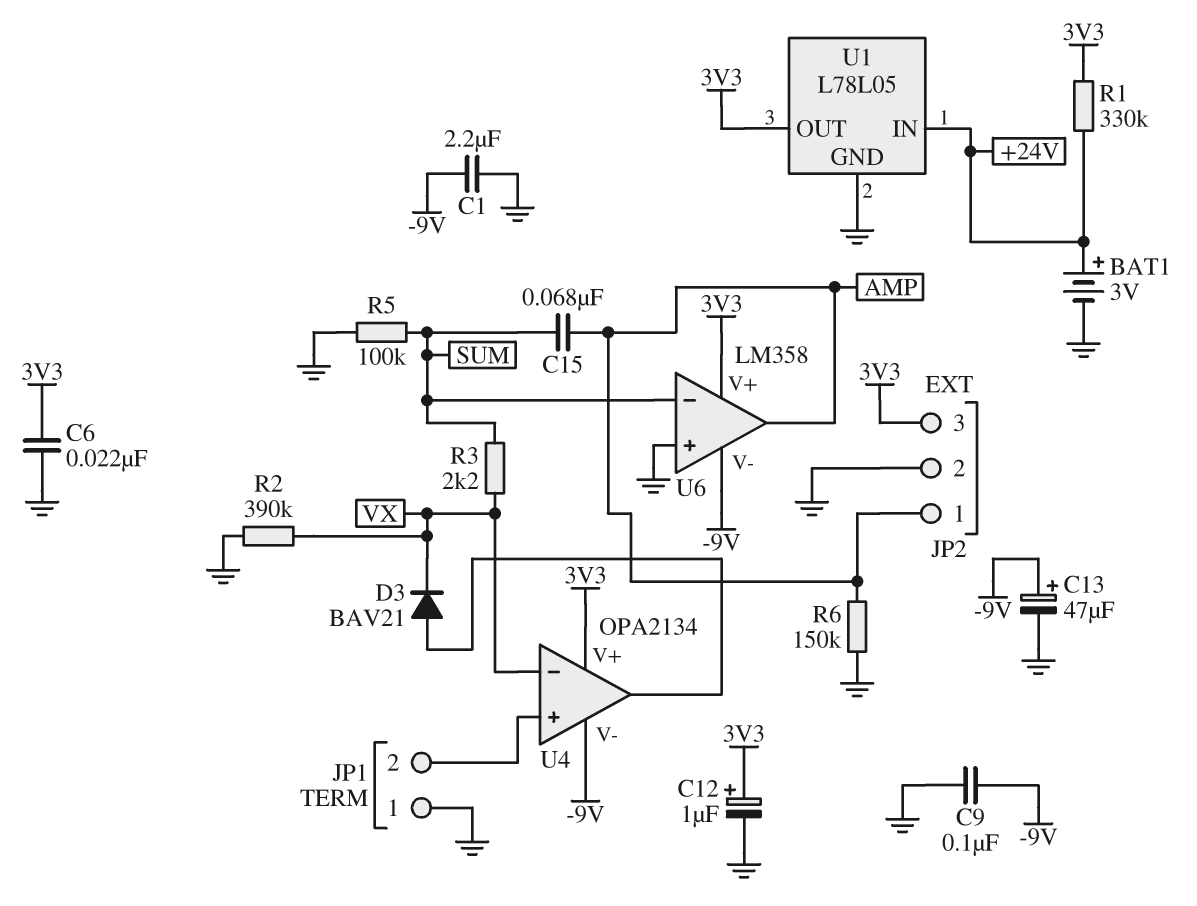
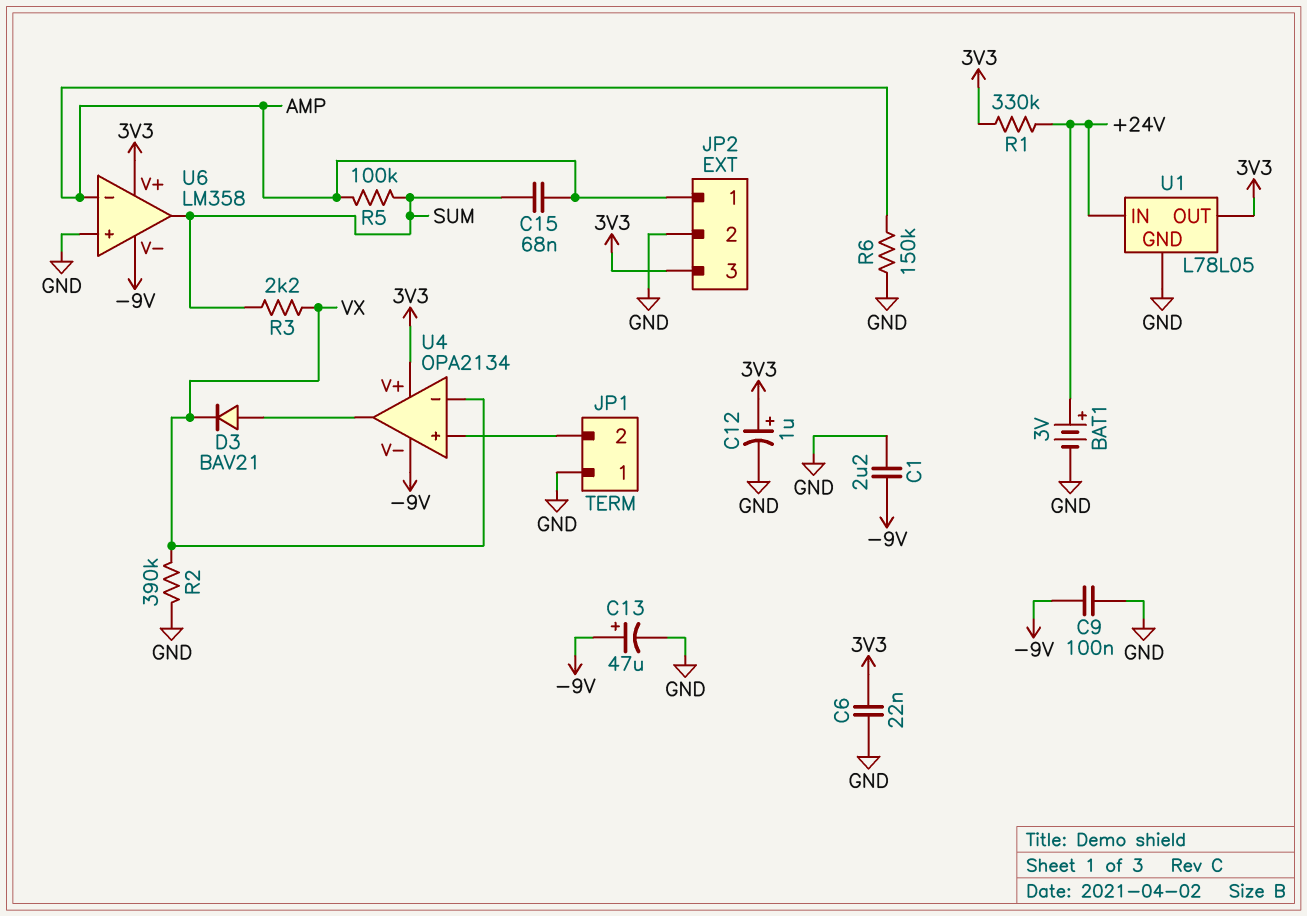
R5: 100k (GND, SUM) -> 100k (AMP, SUM)
U6 pin in-: SUM -> AMP
U6 pin out: AMP -> SUM

